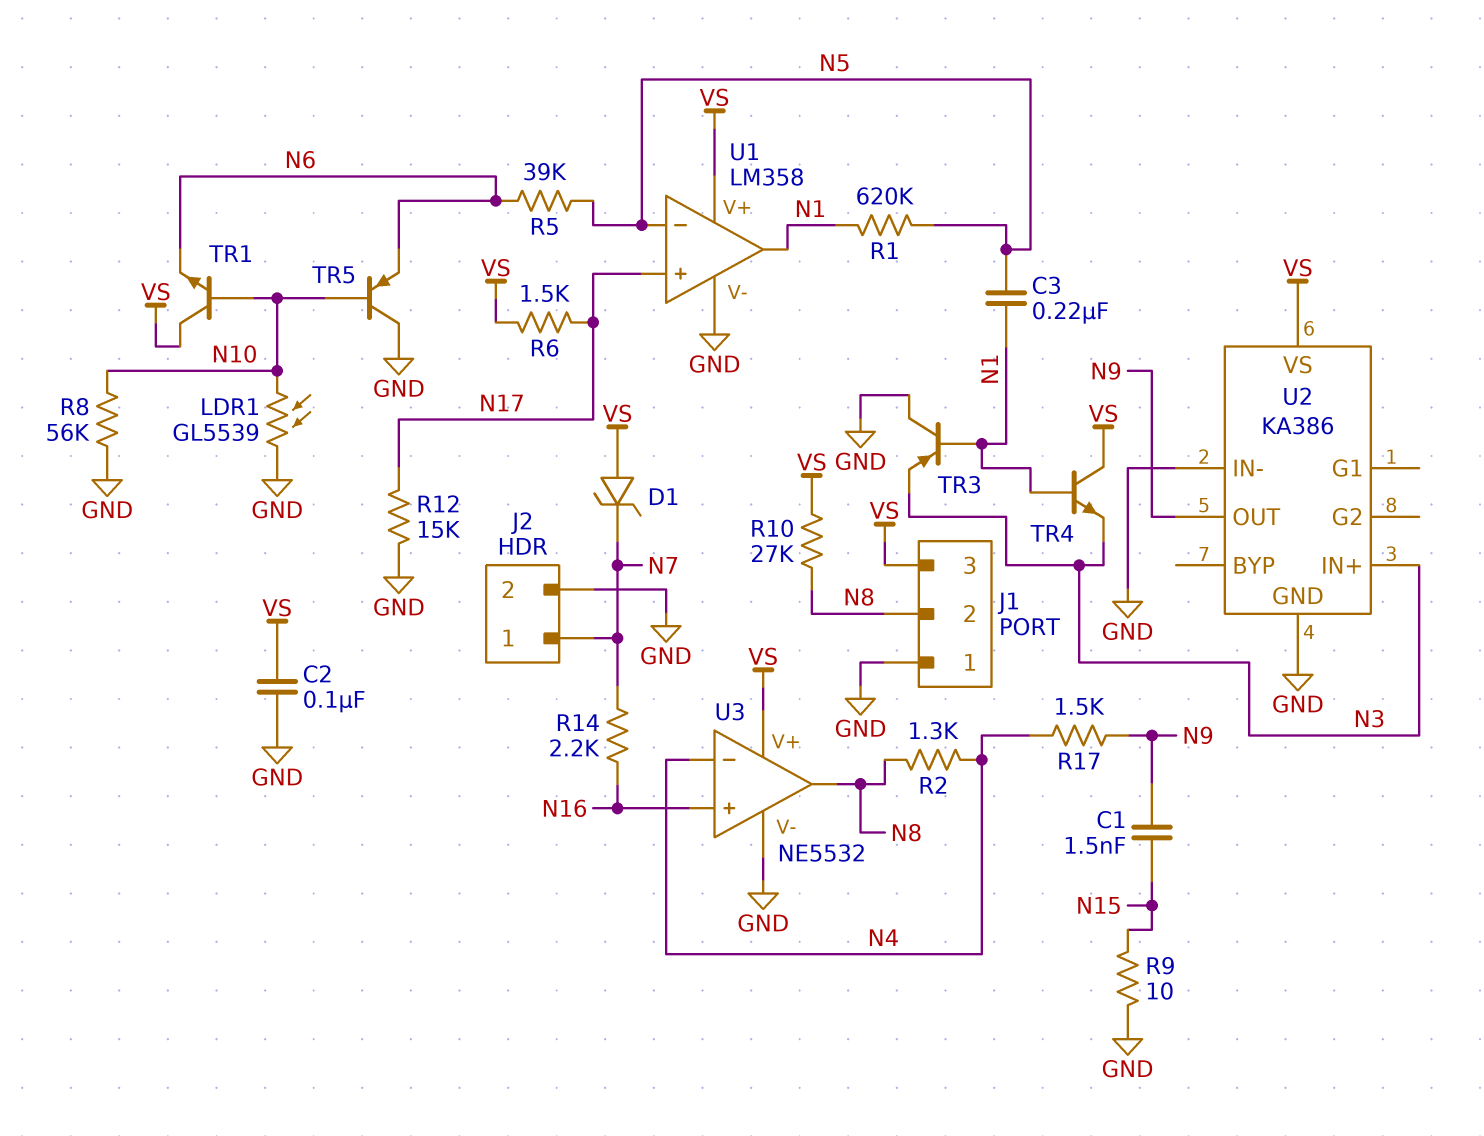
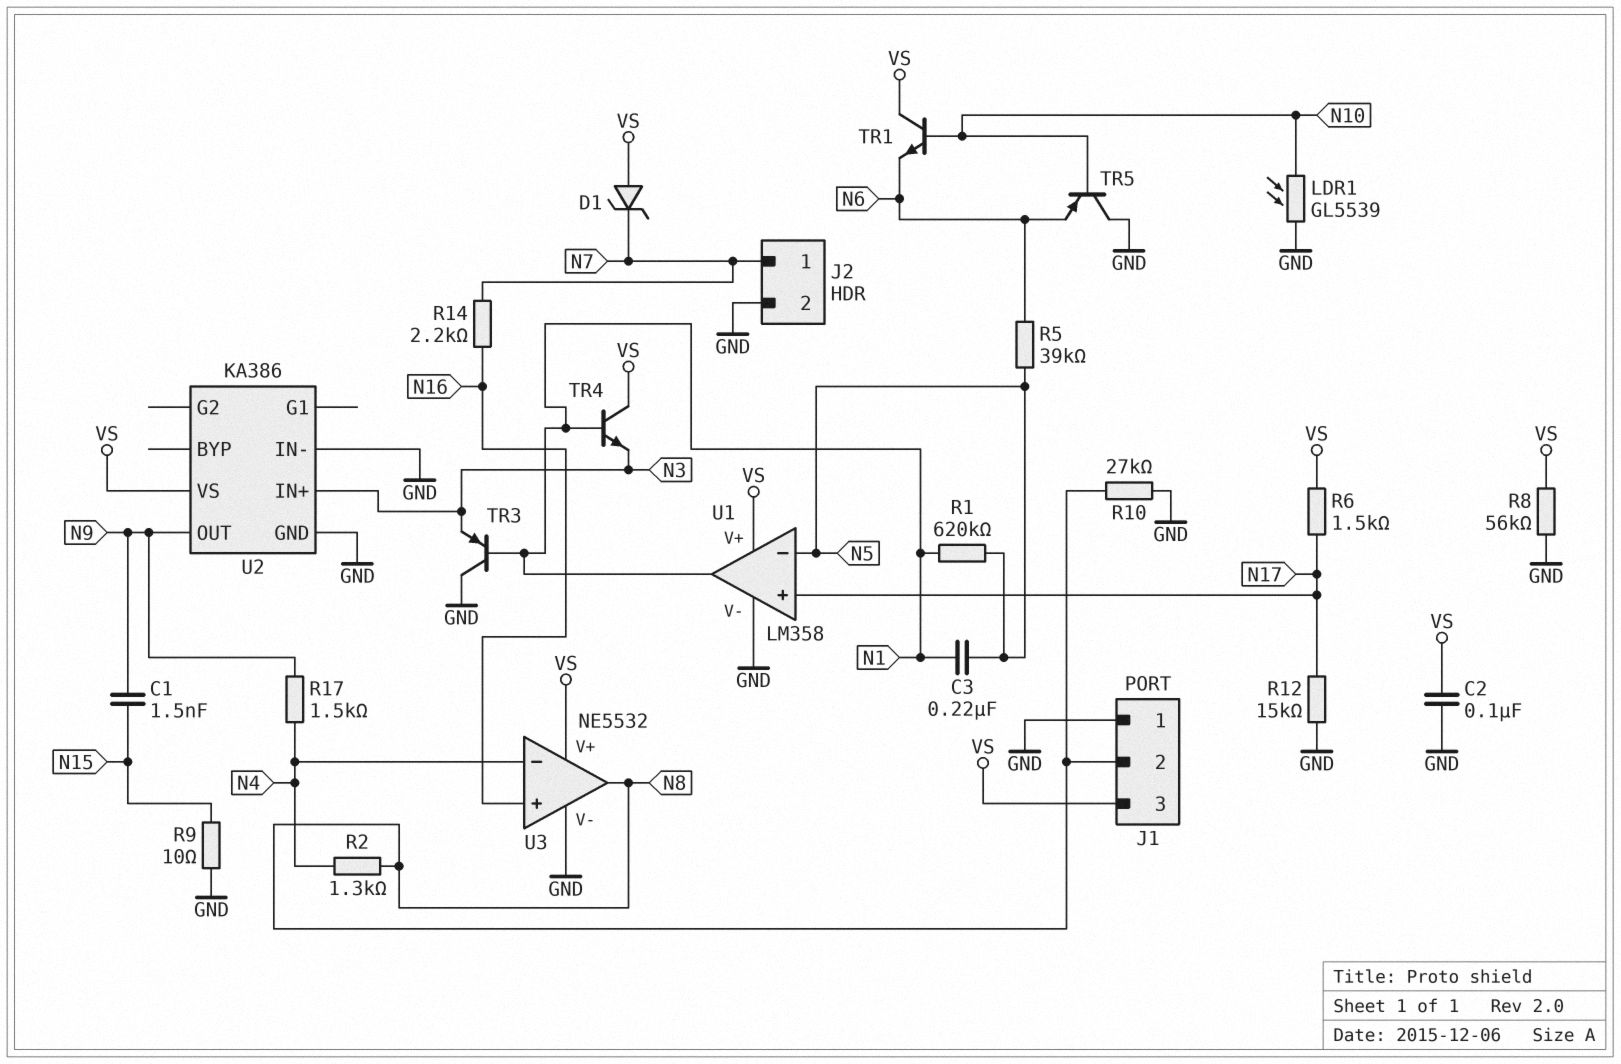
R8: 56k (GND, N10) -> 56k (GND, VS)
R10: 27k (N8, VS) -> 27k (GND, N8)

